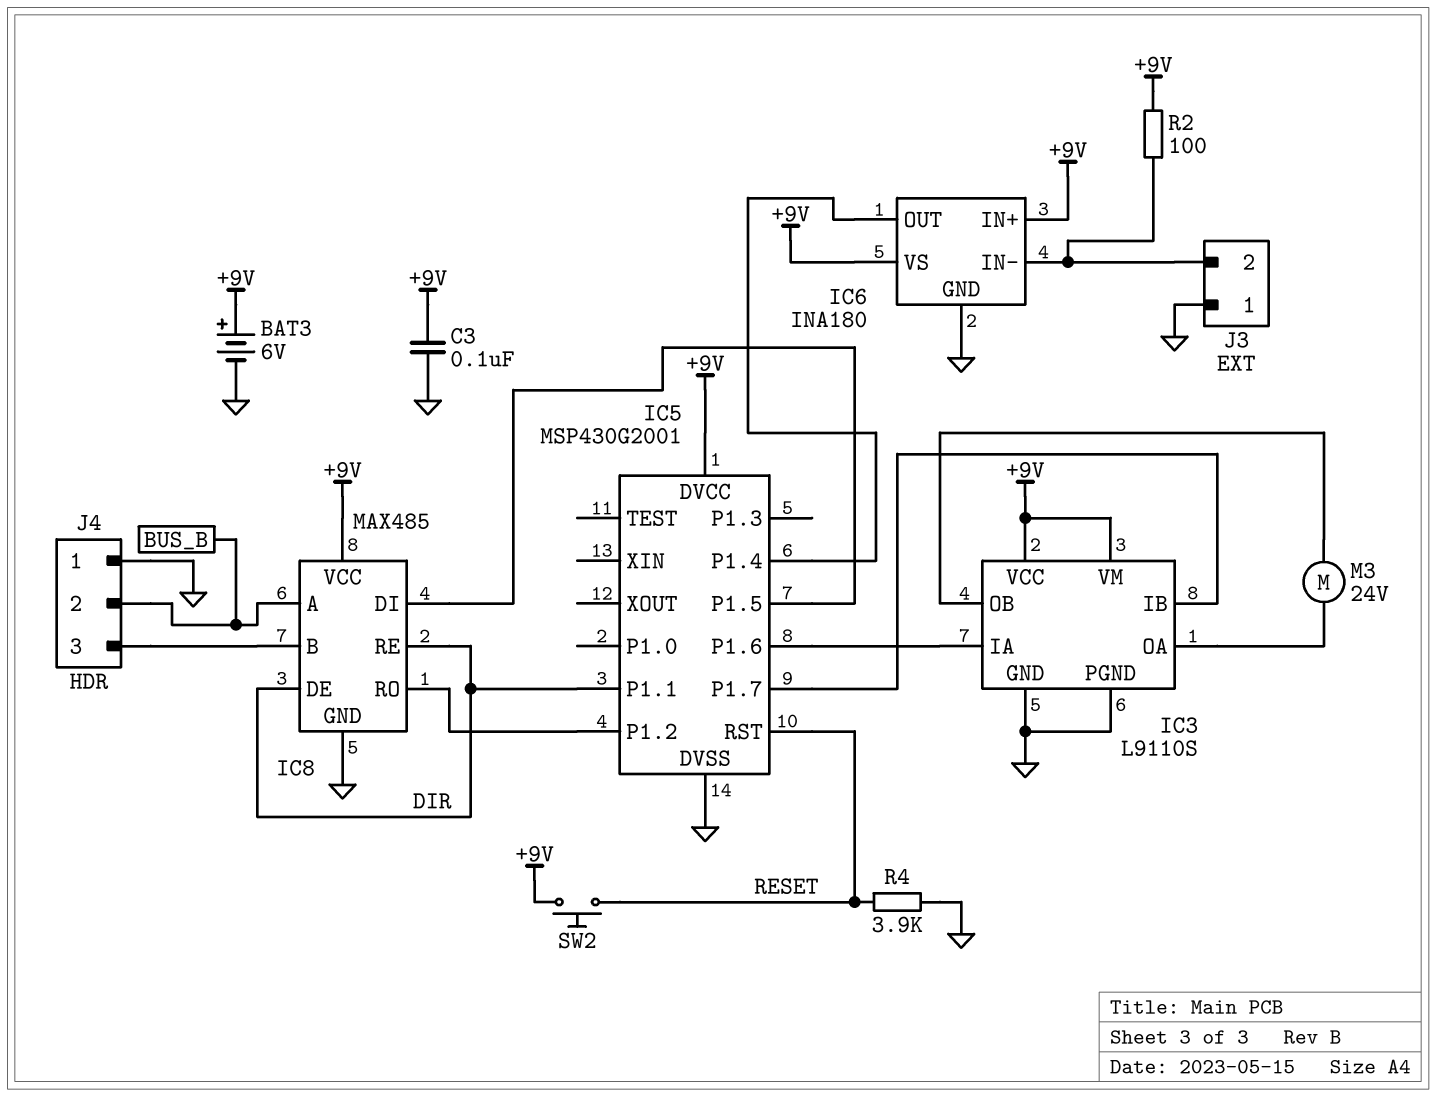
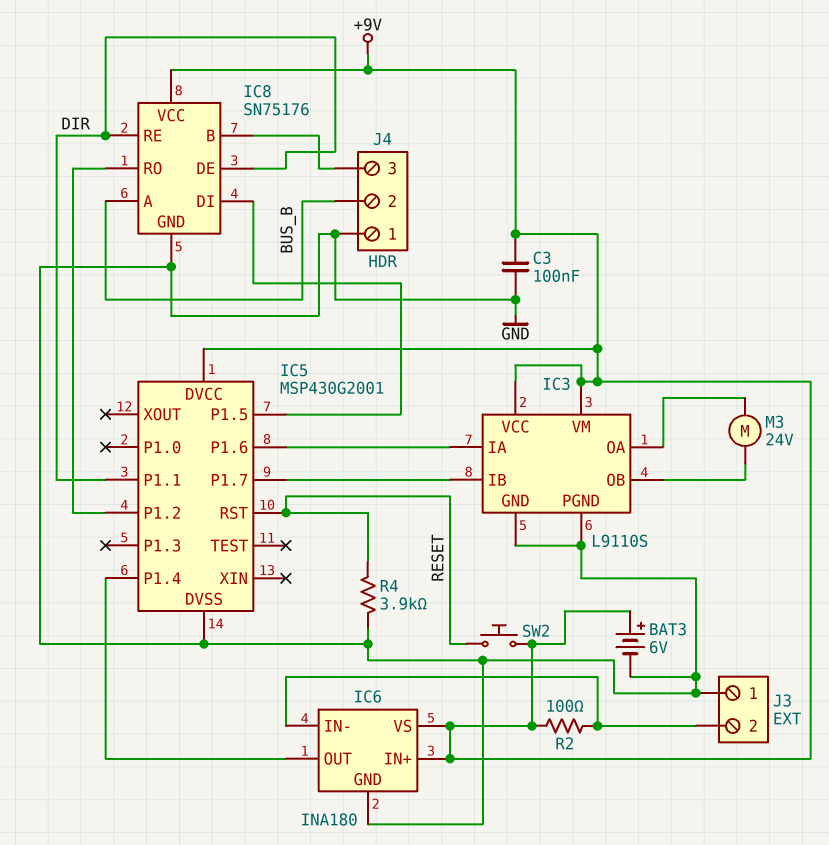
IC8: MAX485 -> SN75176

